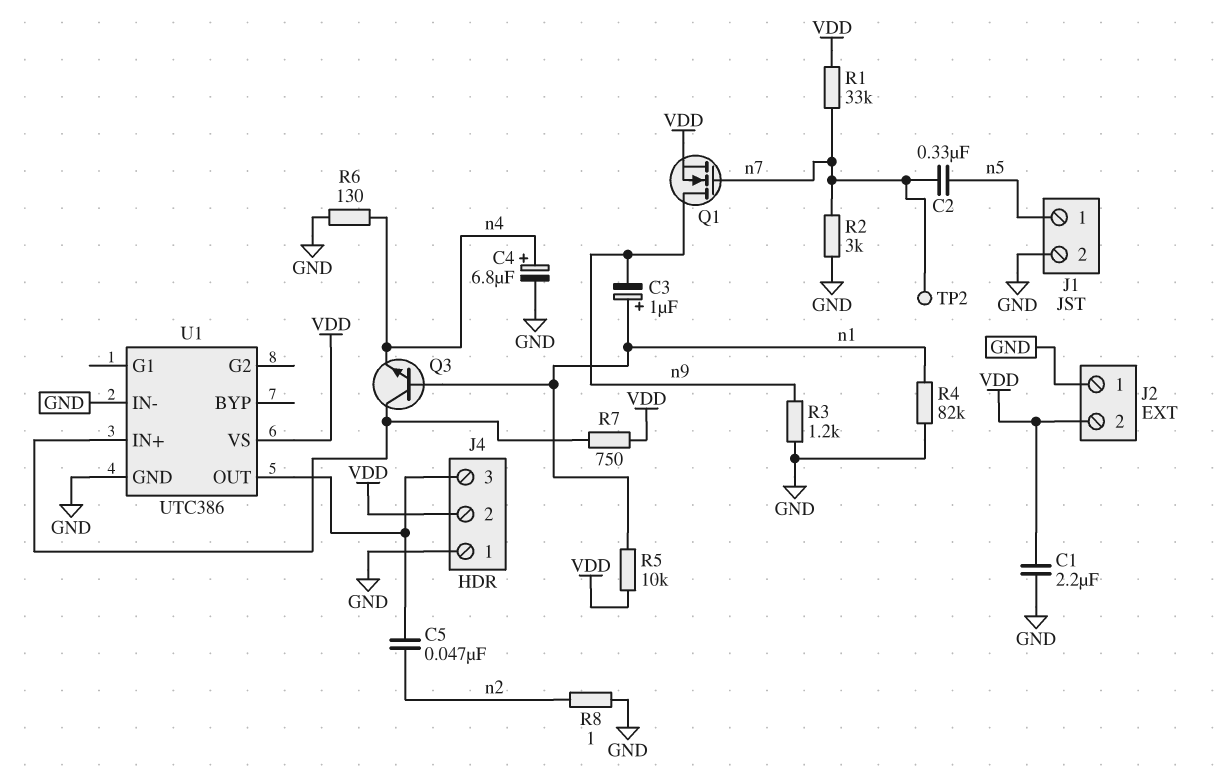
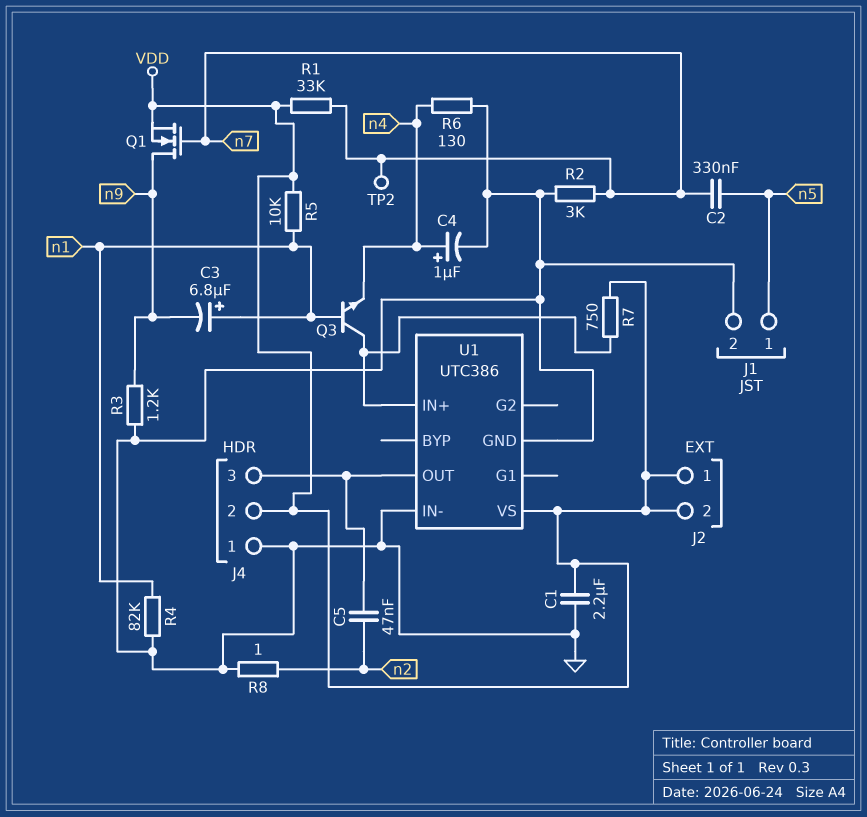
C3: 1uF (plus n1, minus n9) -> 6.8uF (plus n1, minus n9)
C4: 6.8uF (plus n4, minus GND) -> 1uF (plus n4, minus GND)
J2 pin 1: GND -> VDD

